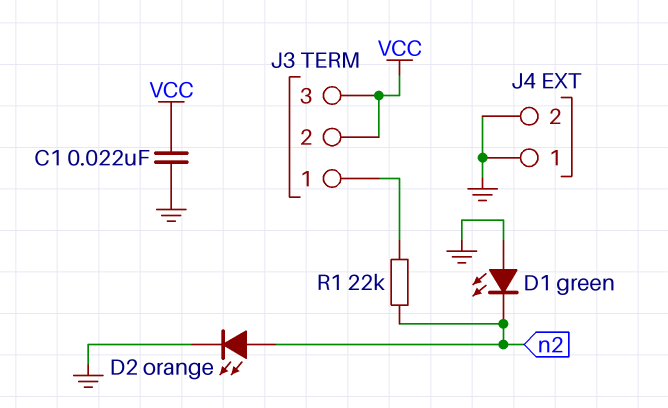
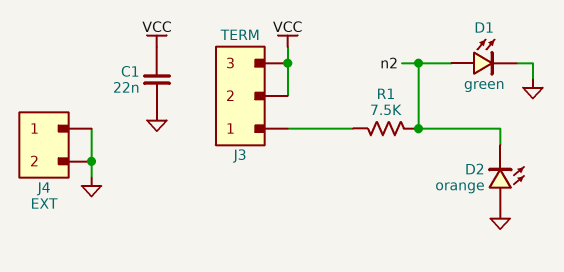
D1: LED green (A GND, K n2) -> LED green (A n2, K GND)
D2: LED orange (A n2, K GND) -> LED orange (A GND, K n2)
R1: 22k (J3/1, n2) -> 7.5k (J3/1, n2)

